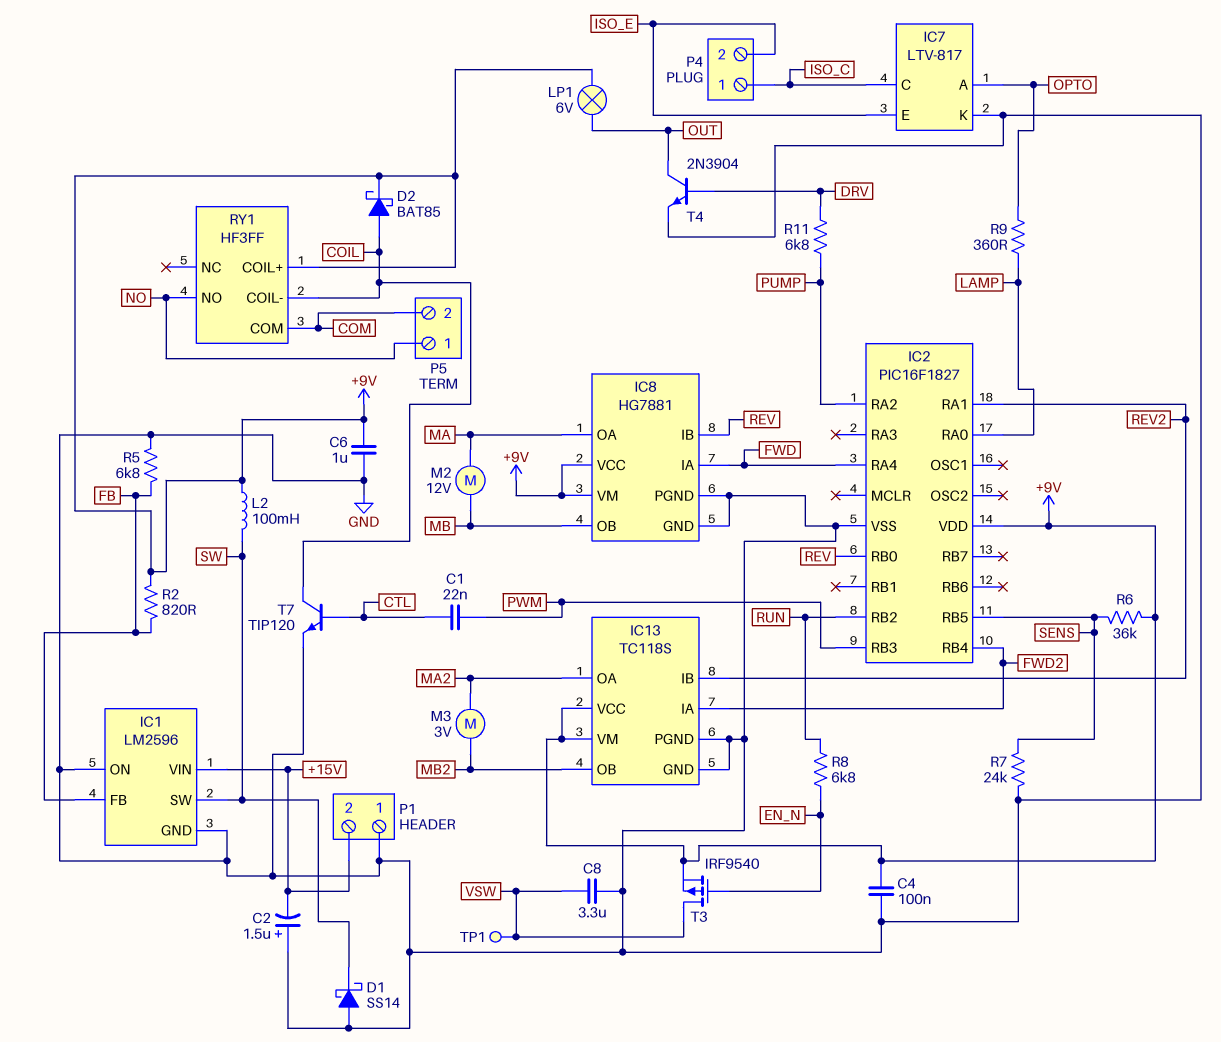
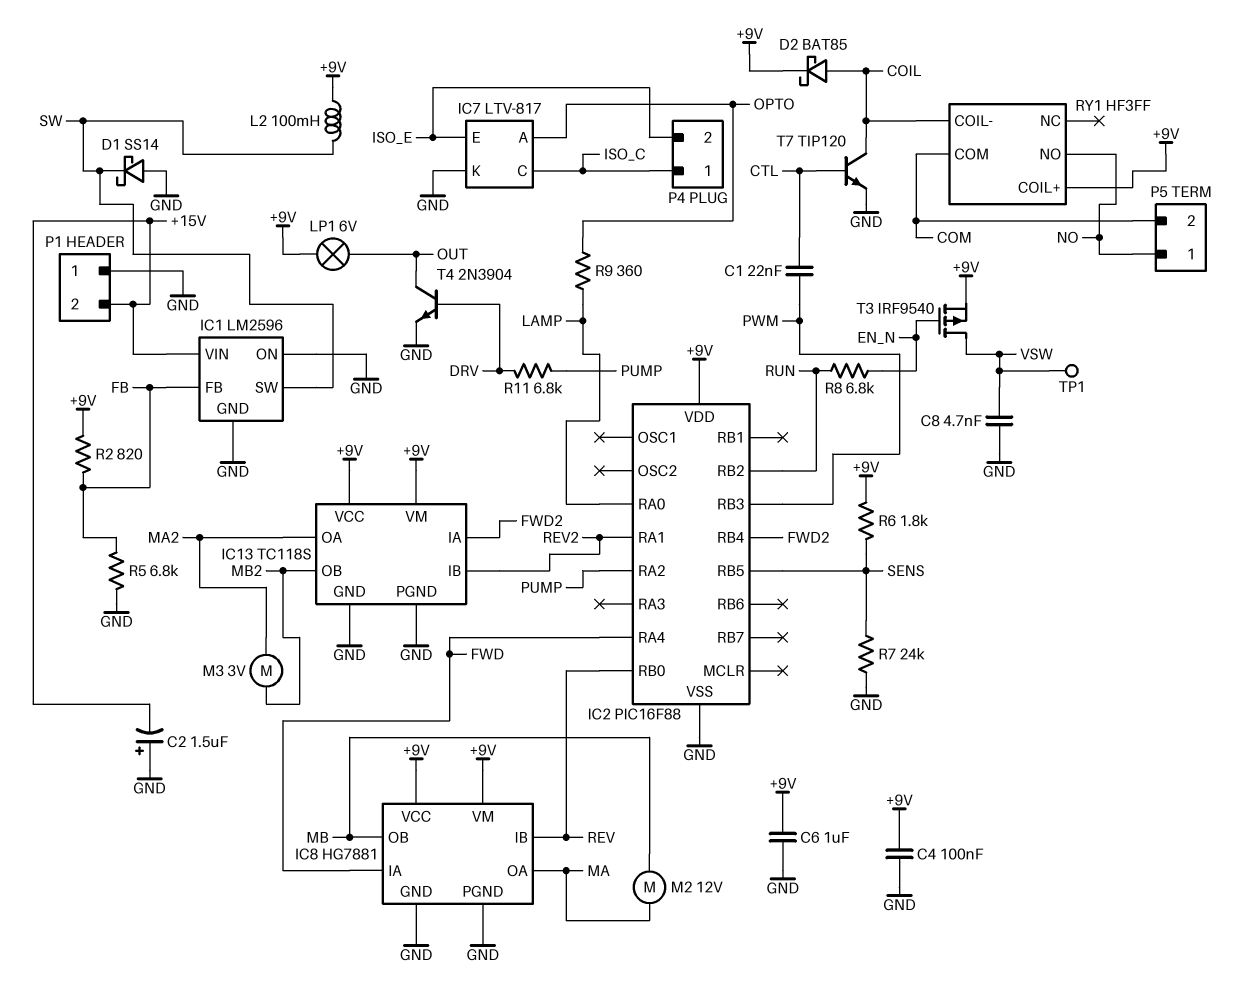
C8: 3.3uF (GND, VSW) -> 4.7nF (GND, VSW)
IC2: PIC16F1827 -> PIC16F88
R6: 36k (+9V, SENS) -> 1.8k (+9V, SENS)

